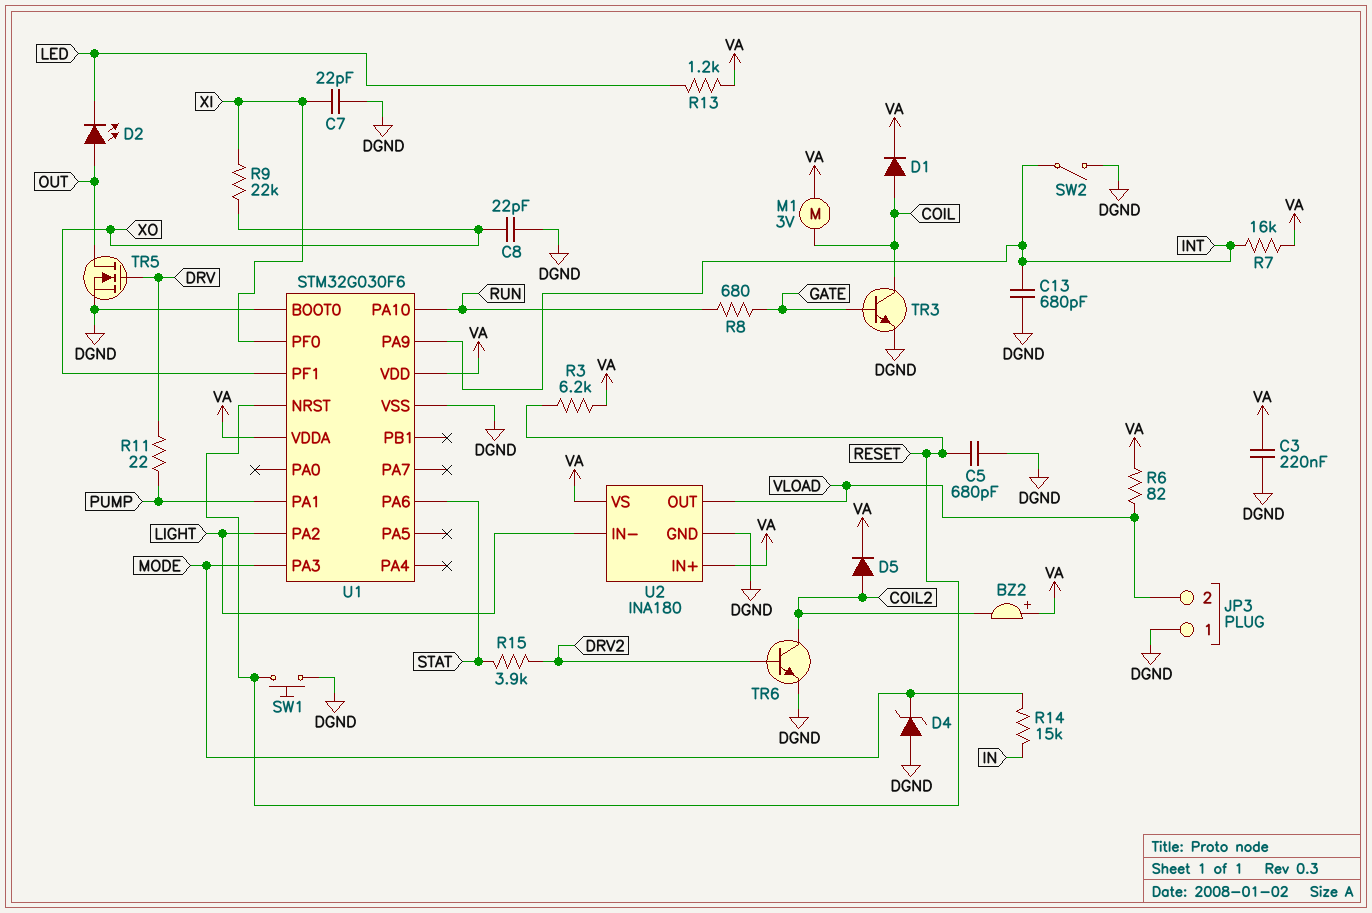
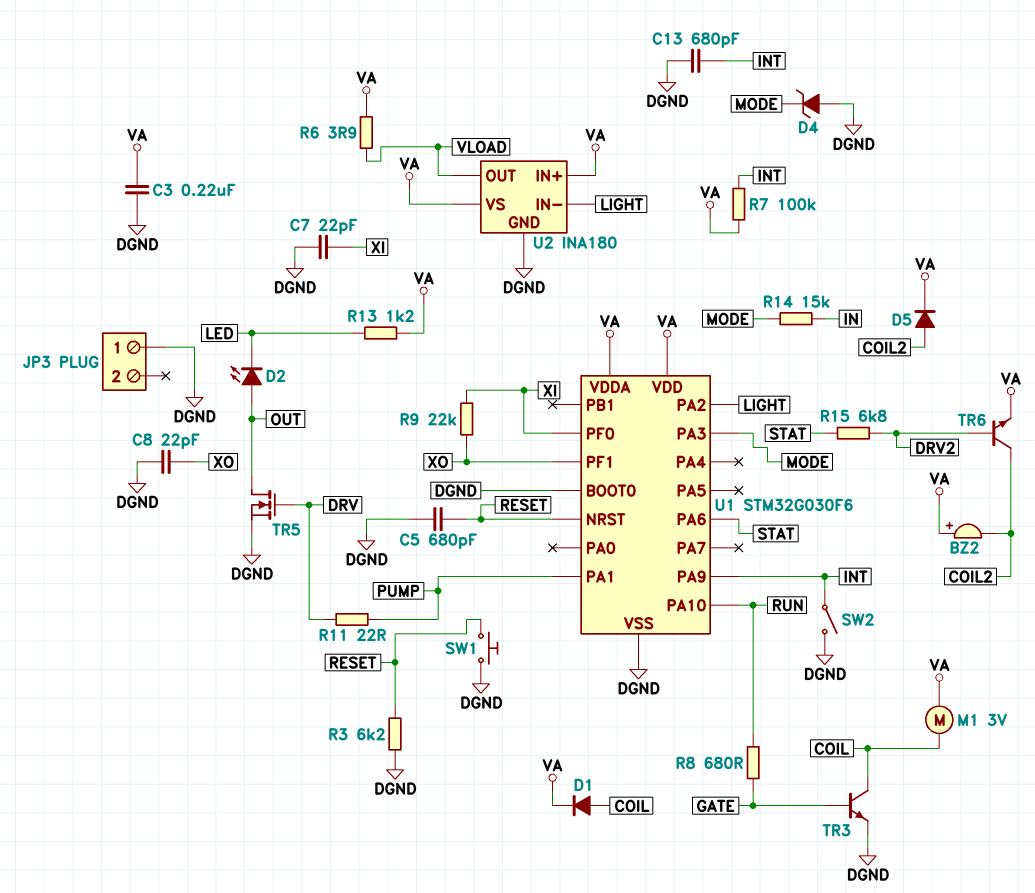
JP3 pin 2: VLOAD -> none
R3: 6.2k (RESET, VA) -> 6.2k (DGND, RESET)
R6: 82 (VA, VLOAD) -> 3.9 (VA, VLOAD)
R7: 16k (INT, VA) -> 100k (INT, VA)
R15: 3.9k (DRV2, STAT) -> 6.8k (DRV2, STAT)
TR6: NPN (B DRV2, C COIL2, E DGND) -> NPN (B DRV2, C COIL2, E VA)

